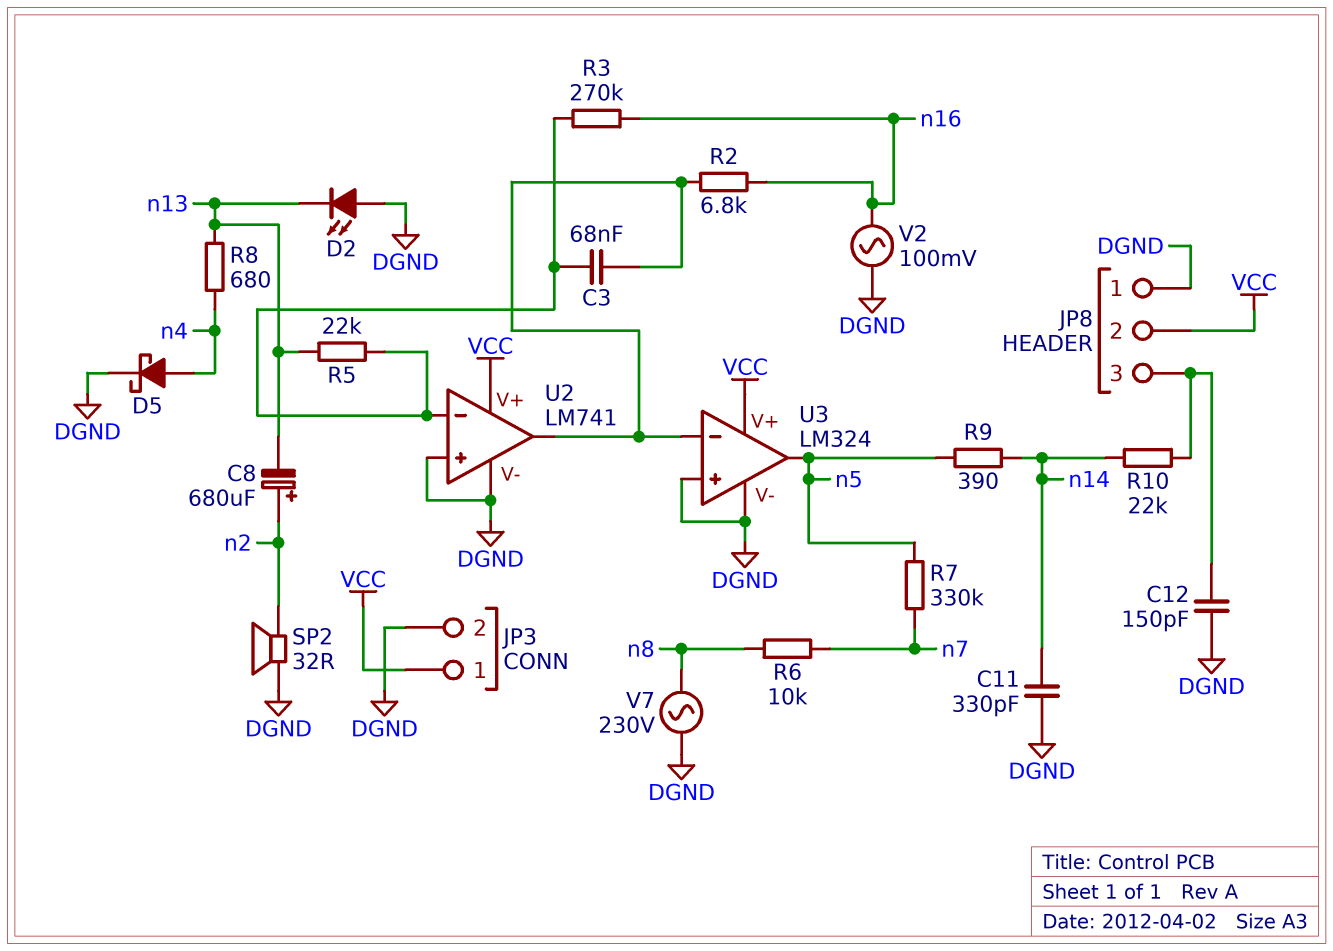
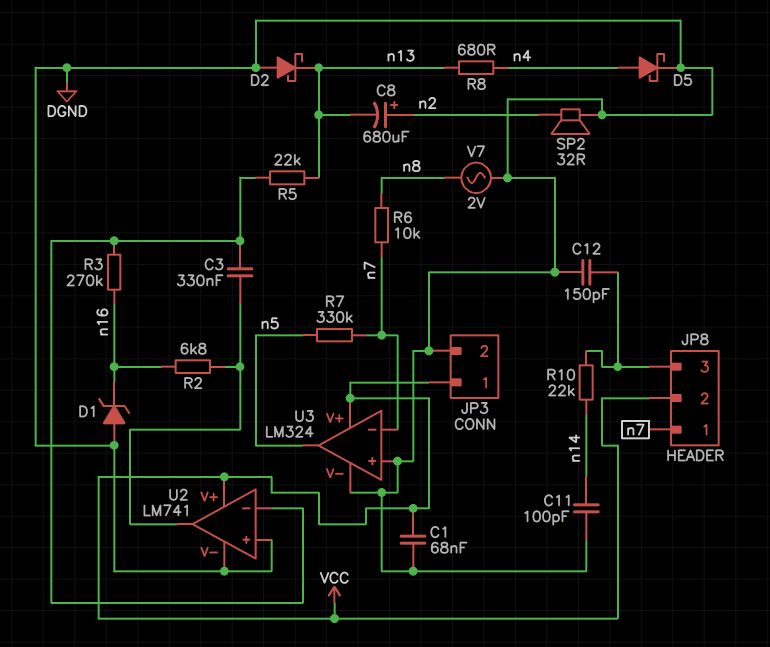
C1: none -> 68nF (DGND, VCC)
C3: 68nF (U2/in-, U2/out) -> 330nF (U2/in-, U2/out)
C11: 330pF (DGND, n14) -> 100pF (DGND, n14)
D1: none -> zener (A DGND, K n16)
D2: LED (A DGND, K n13) -> schottky (A DGND, K n13)
JP8 pin 1: DGND -> n7
R9: 390 (n5, n14) -> none
U3 pin in-: U2/out -> n7
V2: AC 100mV (DGND, n16) -> none
V7: AC 230V (DGND, n8) -> AC 2V (DGND, n8)

